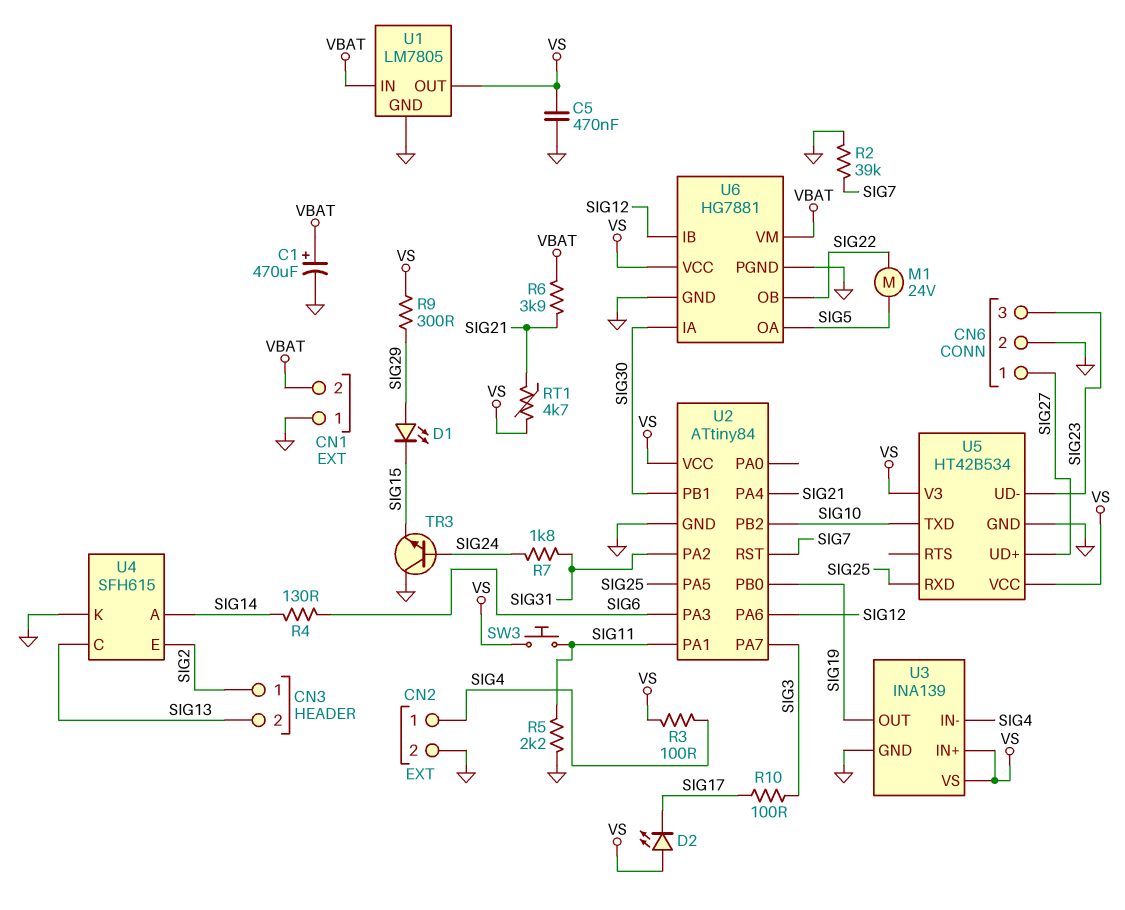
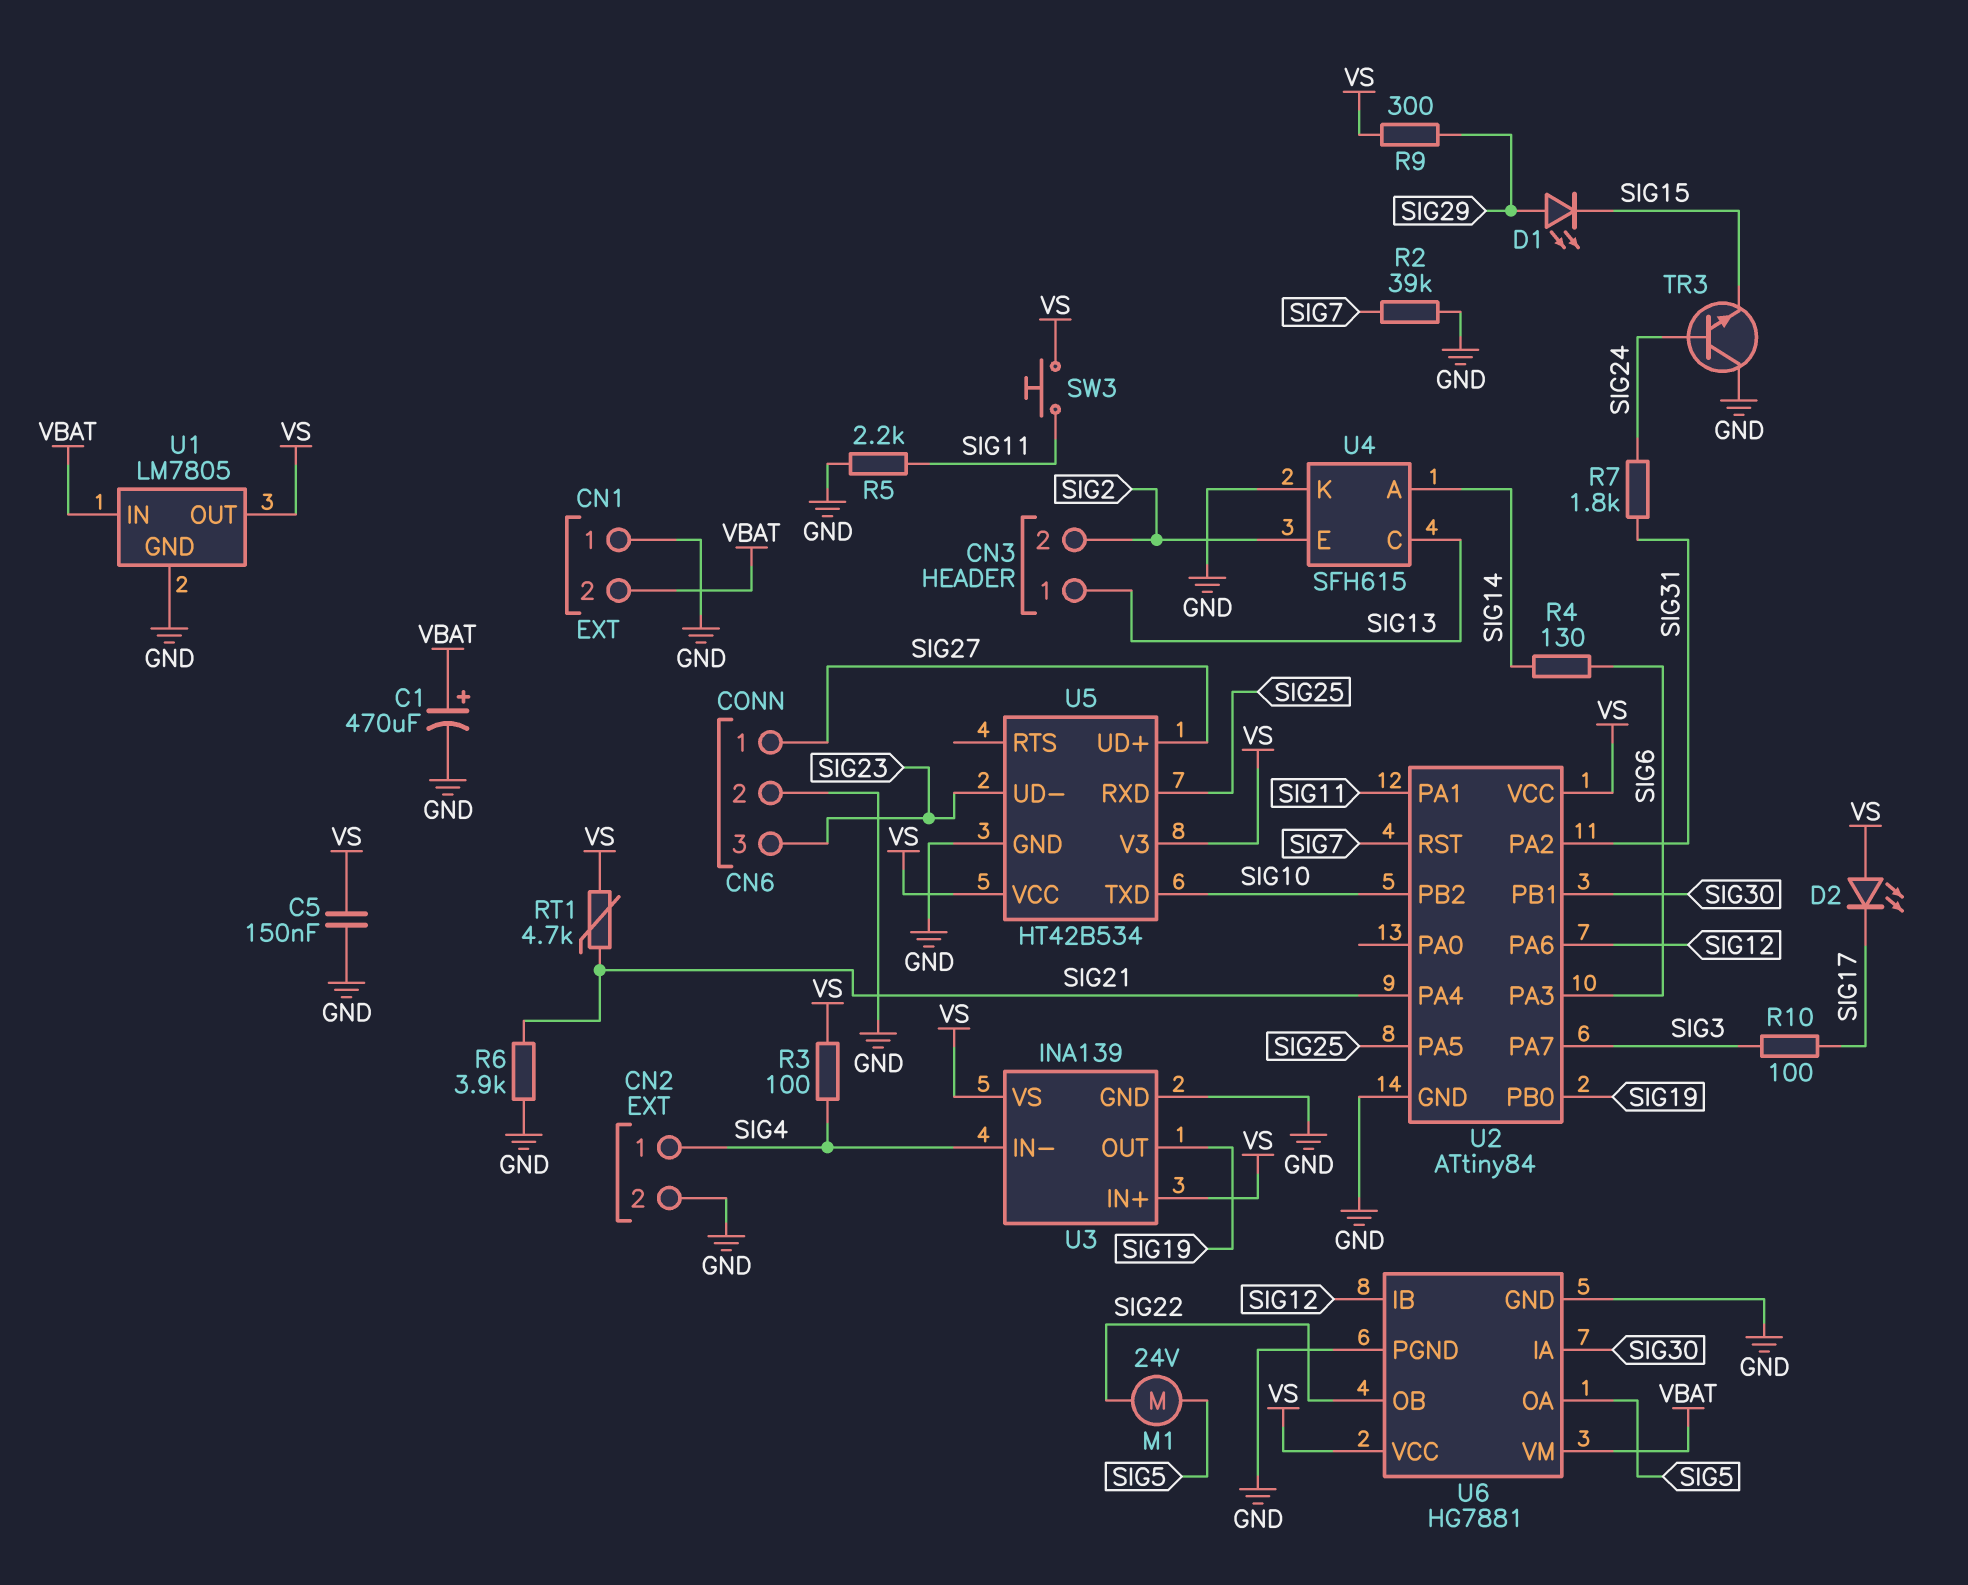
C5: 470nF (GND, VS) -> 150nF (GND, VS)
CN3 pin 1: SIG2 -> SIG13
CN3 pin 2: SIG13 -> SIG2
R6: 3.9k (SIG21, VBAT) -> 3.9k (GND, SIG21)

